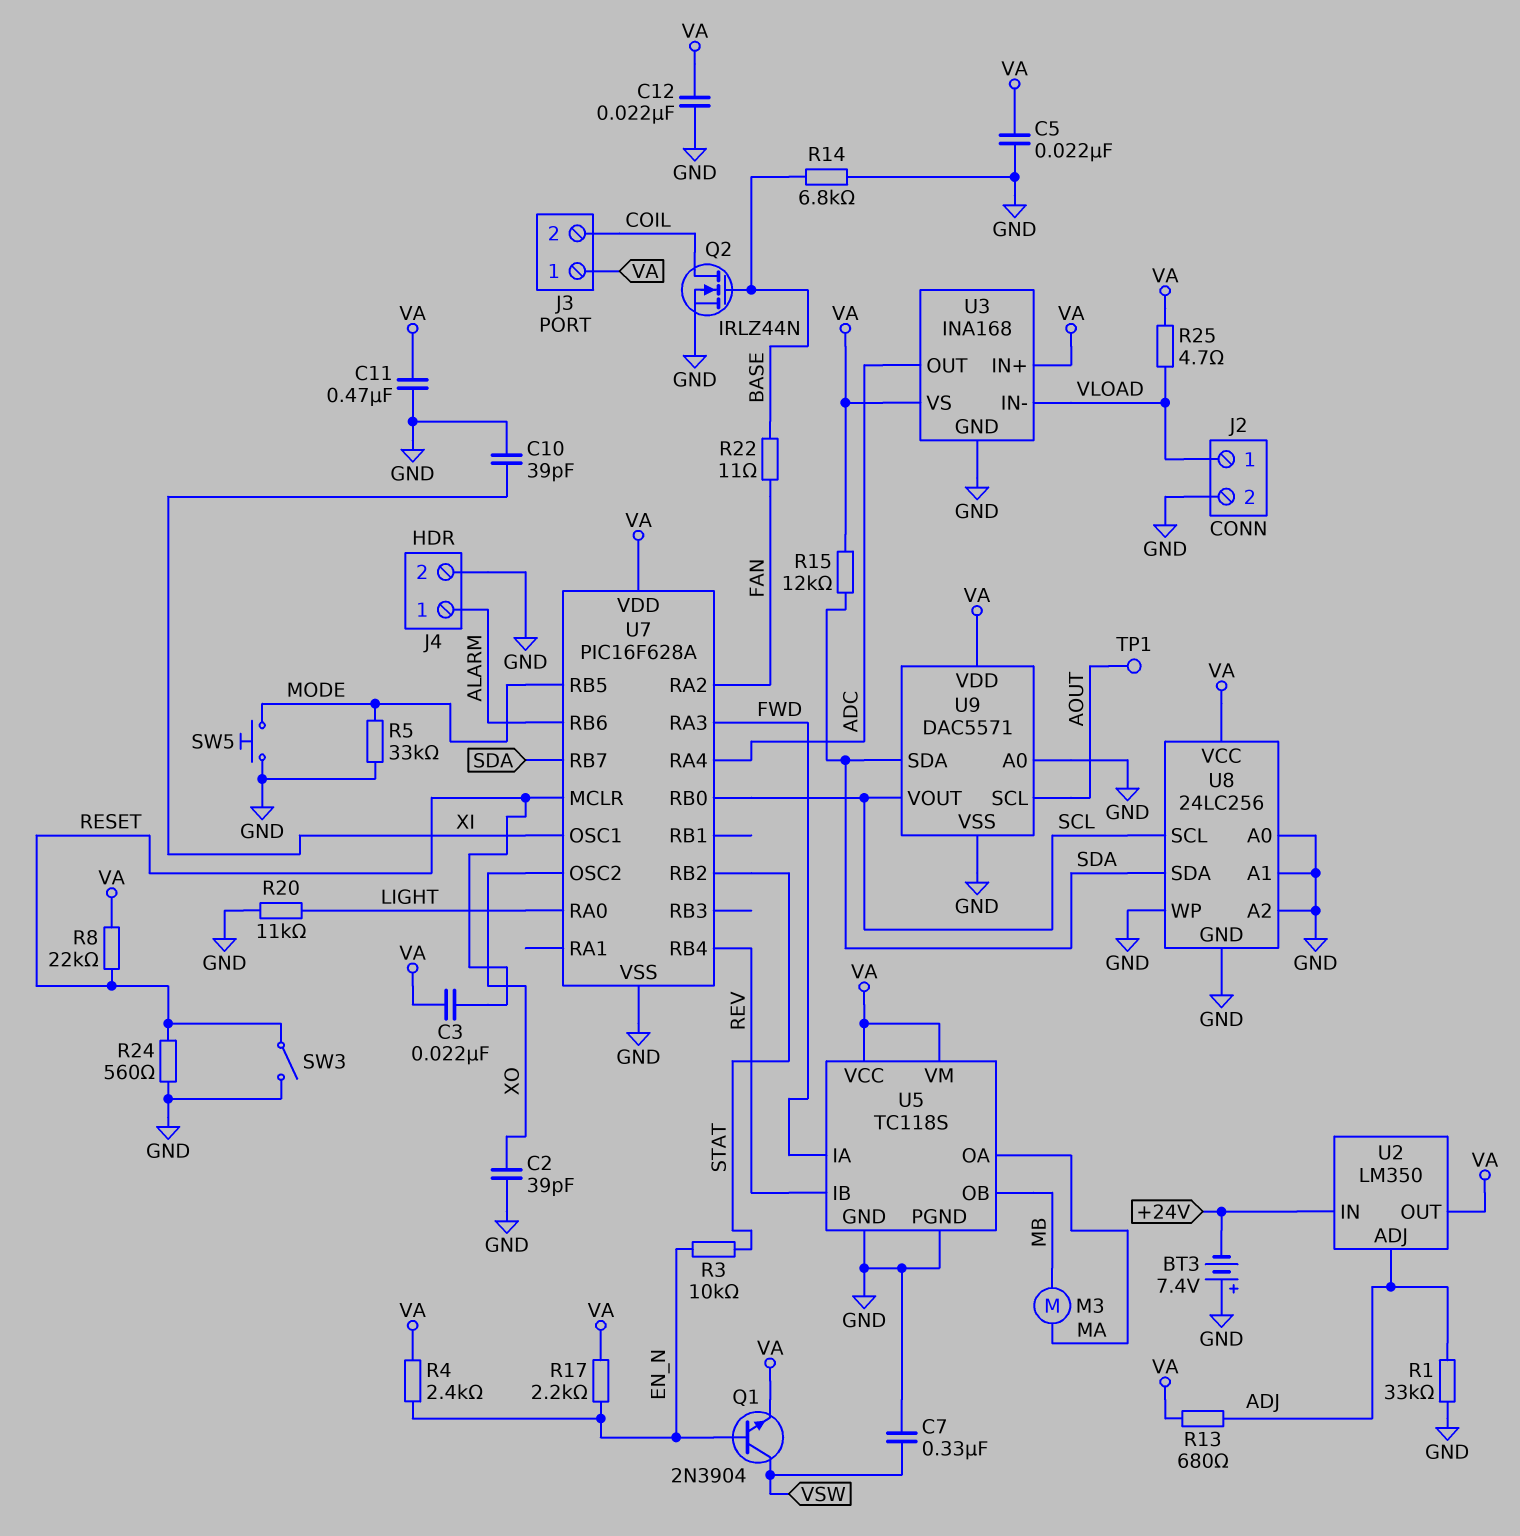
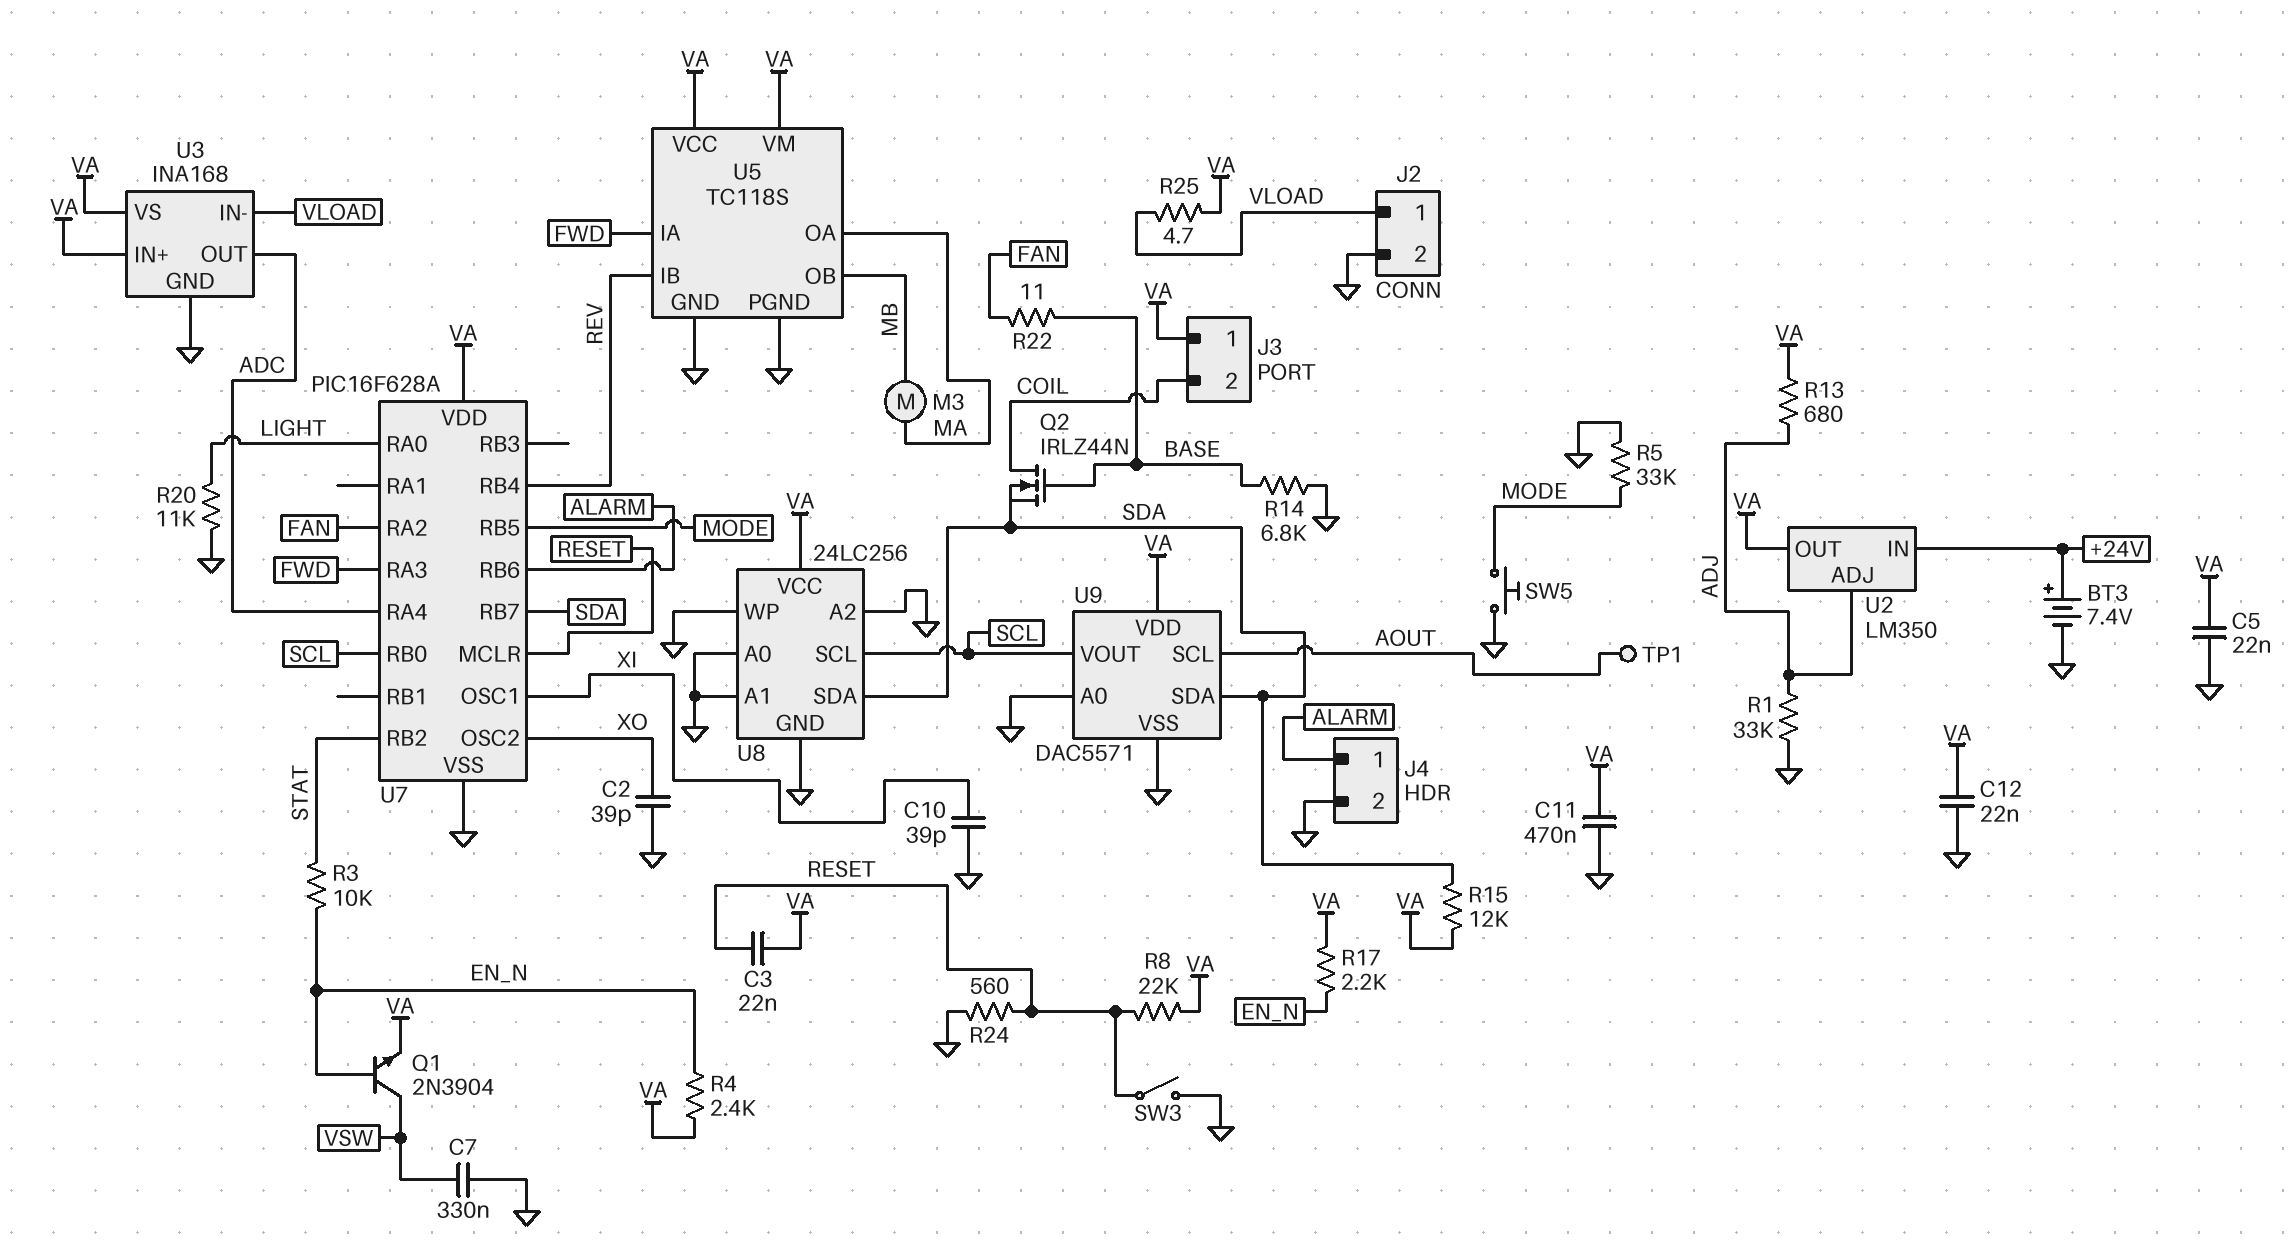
BT3: 7.4V (plus GND, minus +24V) -> 7.4V (plus +24V, minus GND)
Q2: NMOS IRLZ44N (G BASE, D COIL, S GND) -> NMOS IRLZ44N (G BASE, D COIL, S SDA)

